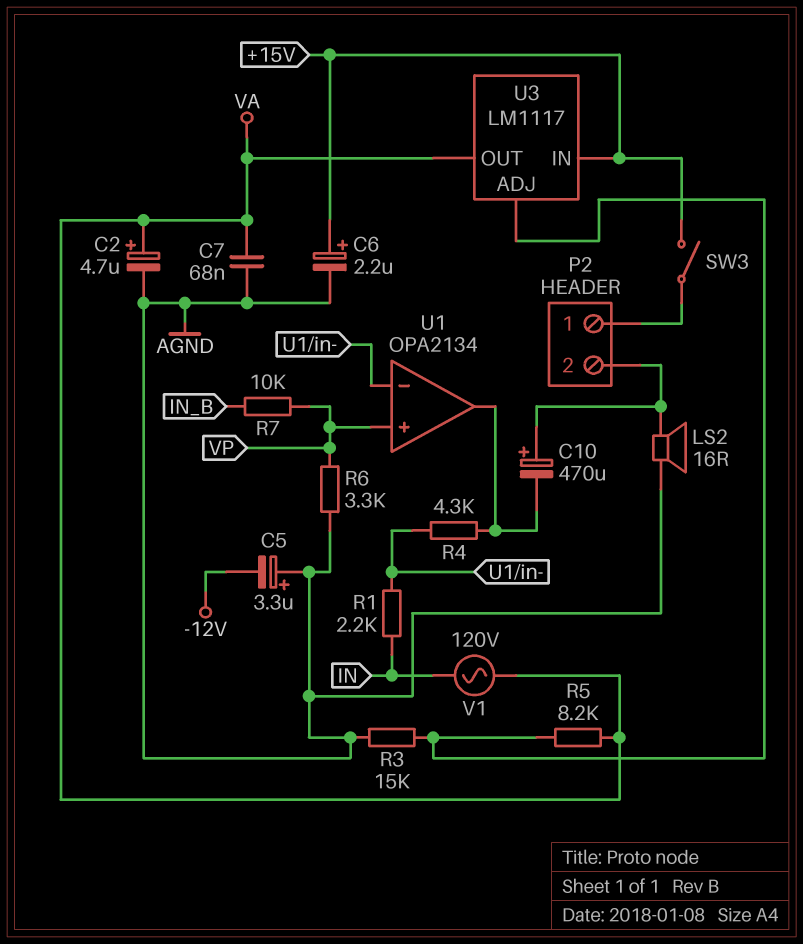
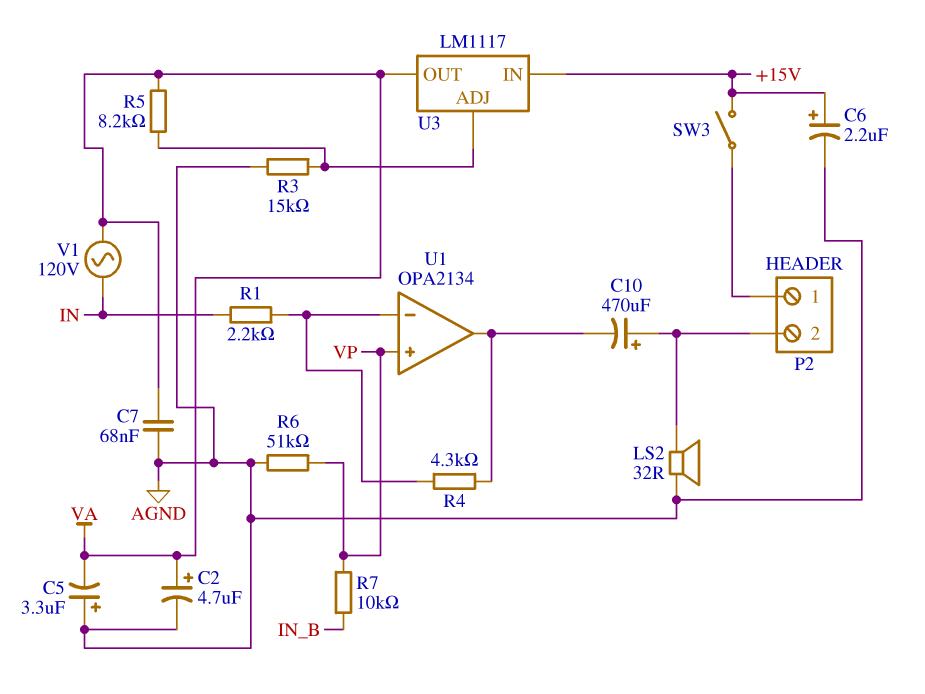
C5: 3.3uF (plus AGND, minus -12V) -> 3.3uF (plus AGND, minus VA)
LS2: speaker 16R (AGND, P2/2) -> speaker 32R (AGND, P2/2)
R6: 3.3k (AGND, VP) -> 51k (AGND, VP)

